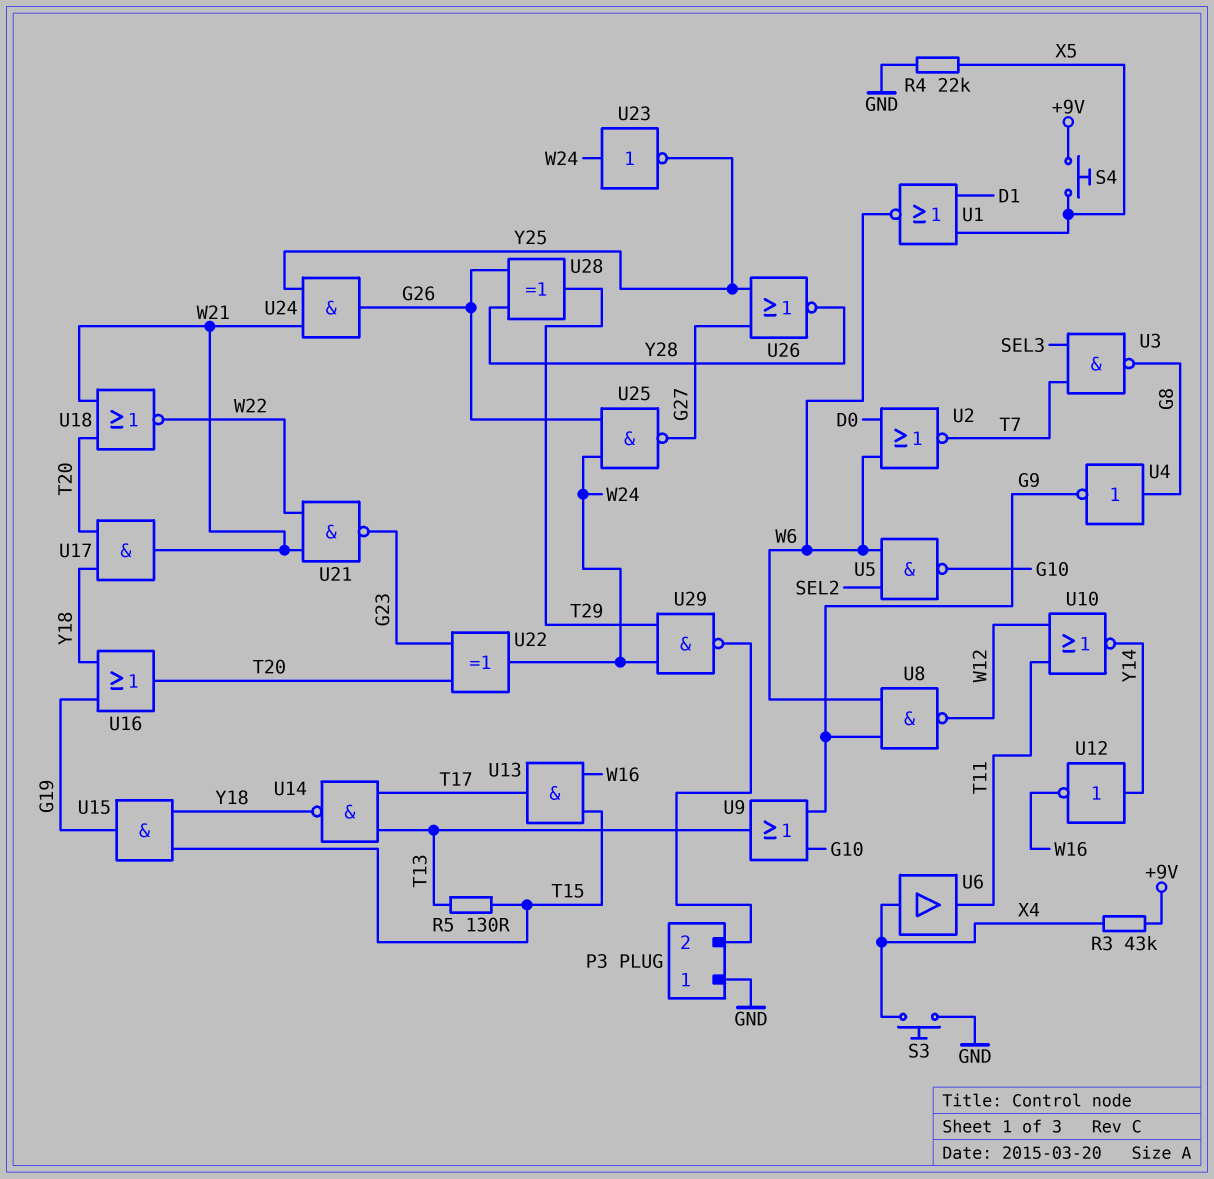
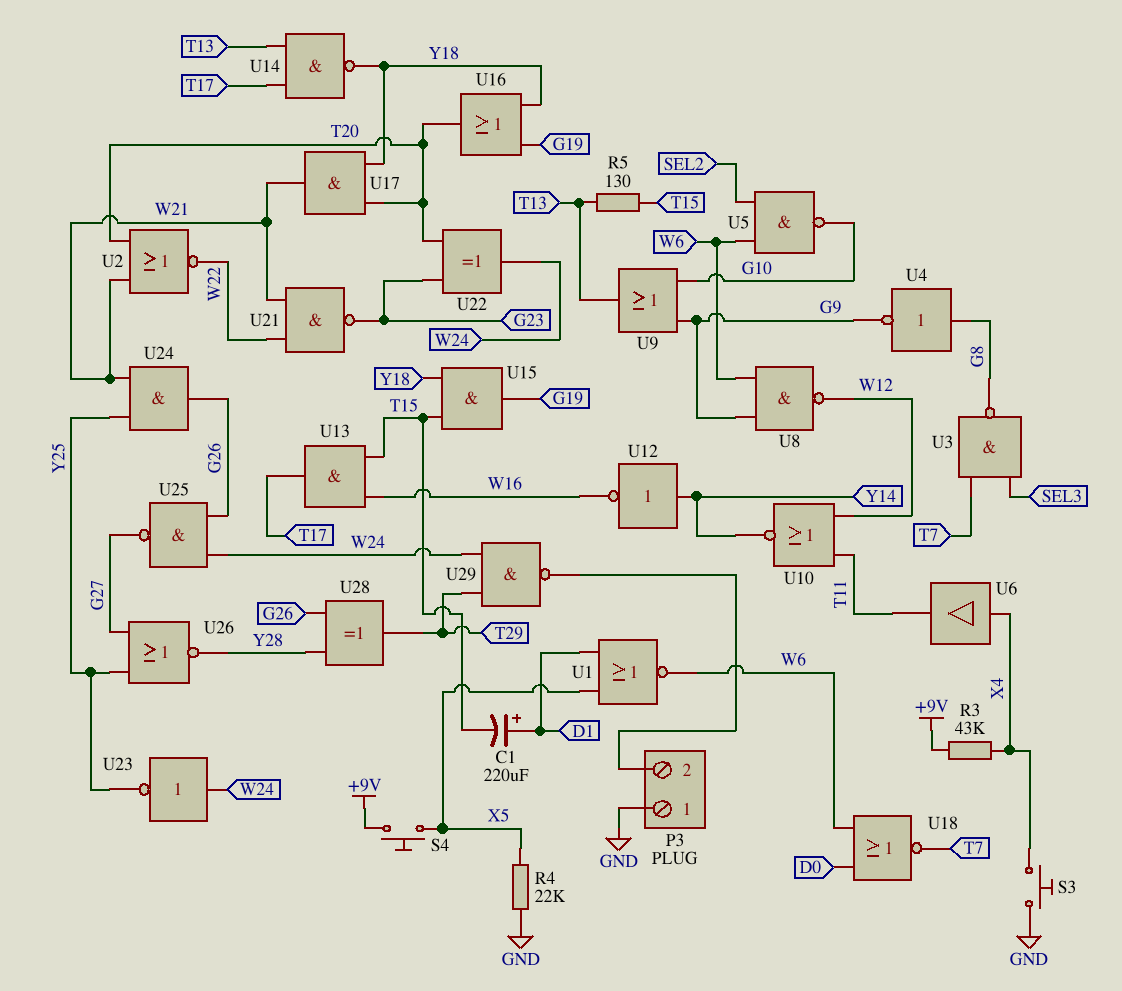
C1: none -> 220uF (plus D1, minus T15)
U2: NOR (in D0, in W6, out T7) -> NOR (in T20, in W21, out W22)
U18: NOR (in T20, in W21, out W22) -> NOR (in D0, in W6, out T7)

